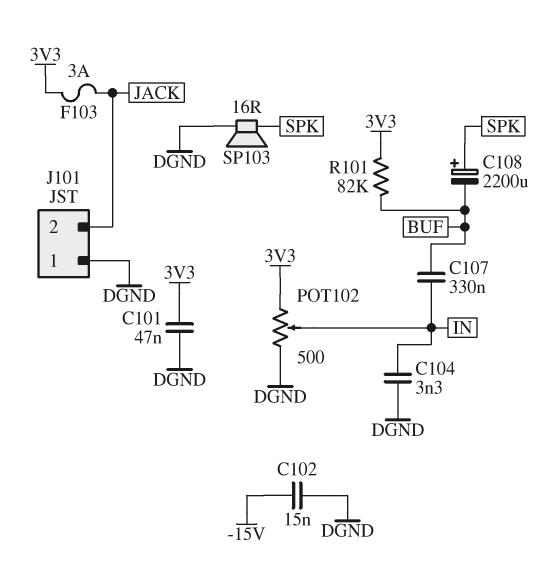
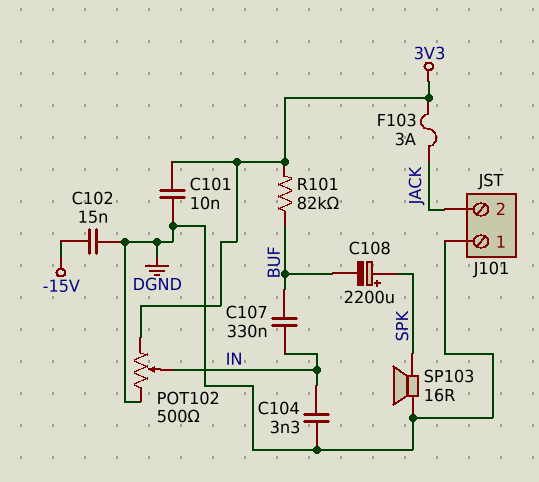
C101: 47nF (3V3, DGND) -> 10nF (3V3, DGND)

